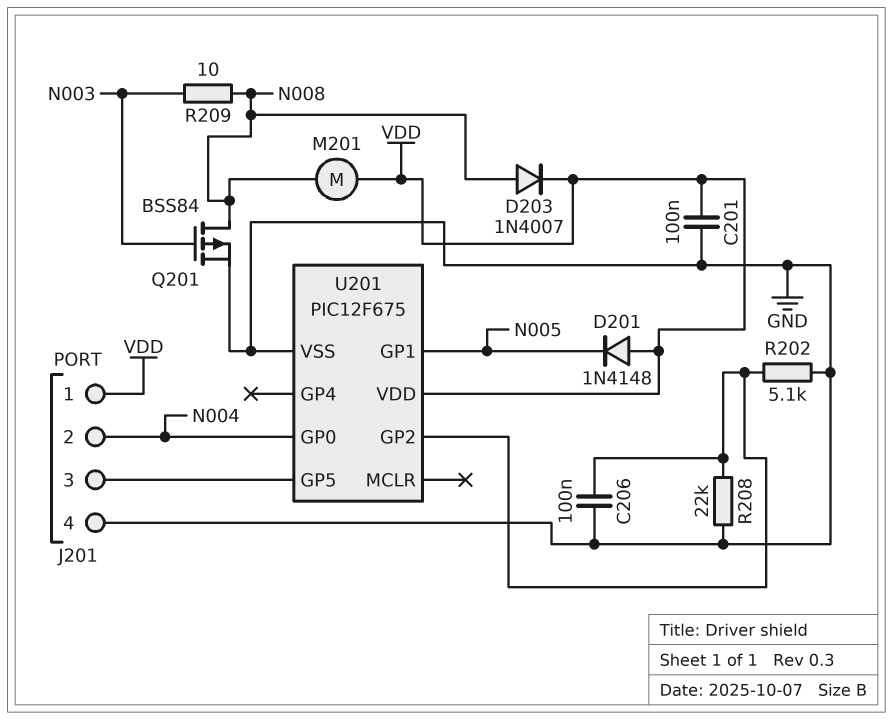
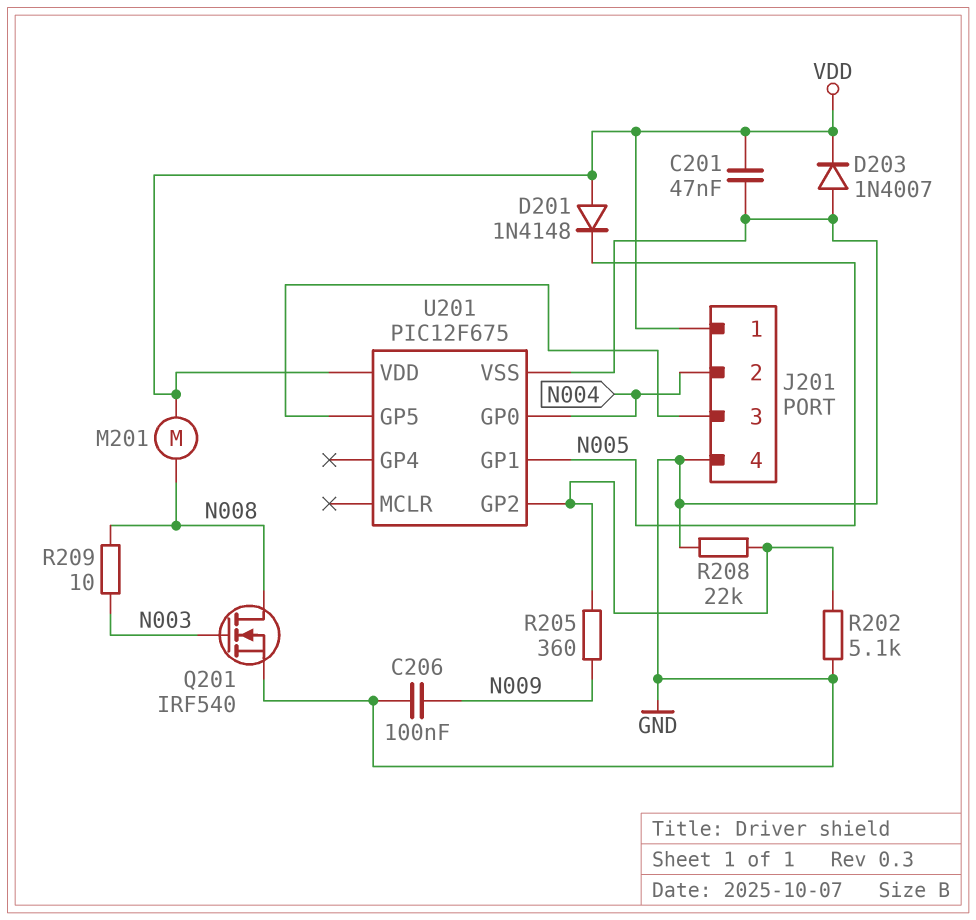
C201: 100nF (GND, VDD) -> 47nF (GND, VDD)
C206: 100nF (GND, U201/GP2) -> 100nF (GND, N009)
D203: diode 1N4007 (A N008, K VDD) -> diode 1N4007 (A GND, K VDD)
Q201: PMOS BSS84 (G N003, D N008, S GND) -> NMOS IRF540 (G N003, D N008, S GND)
R205: none -> 360 (N009, U201/GP2)

